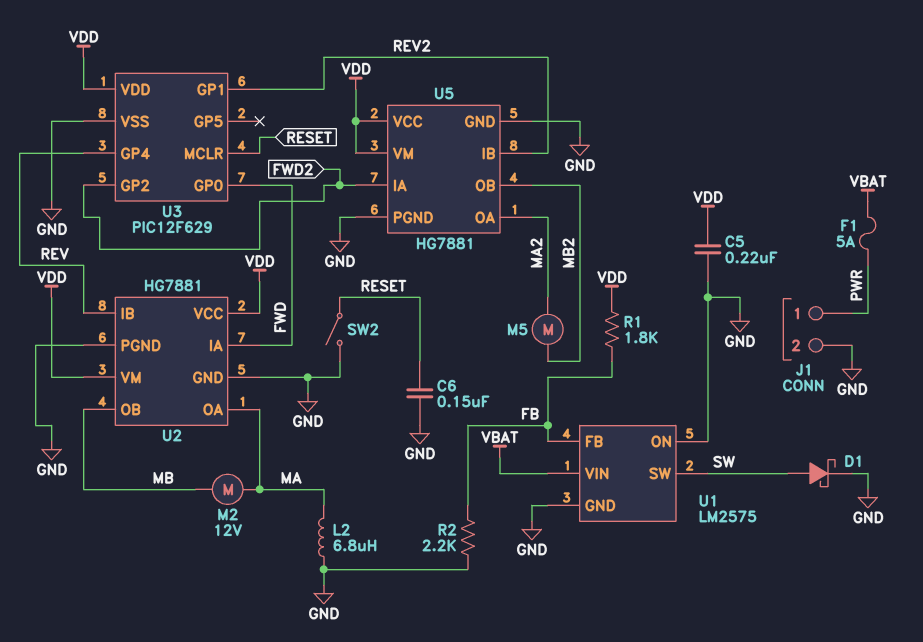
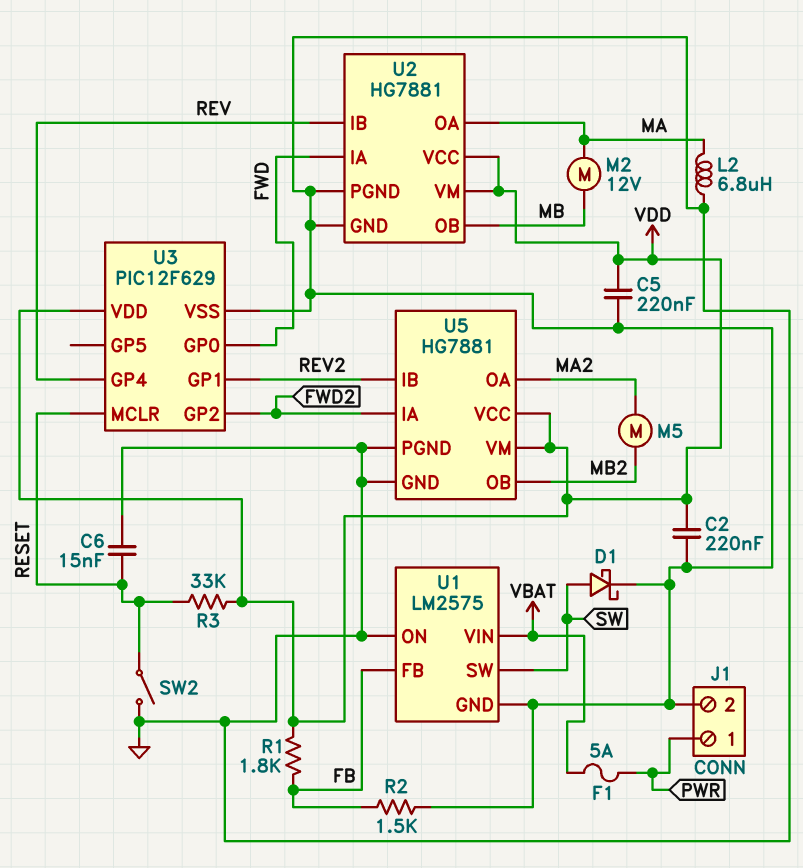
C2: none -> 220nF (GND, VDD)
C6: 150nF (GND, RESET) -> 15nF (GND, RESET)
R2: 2.2k (FB, GND) -> 1.5k (FB, GND)
R3: none -> 33k (RESET, VDD)

